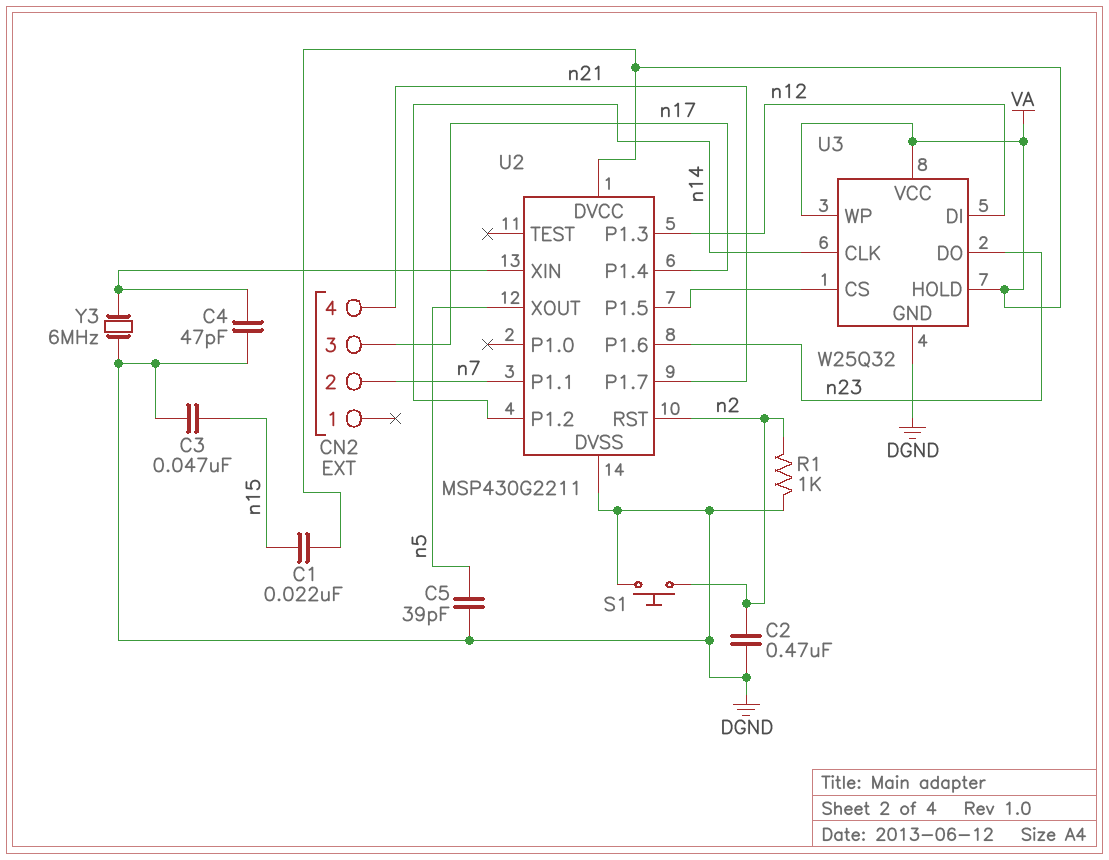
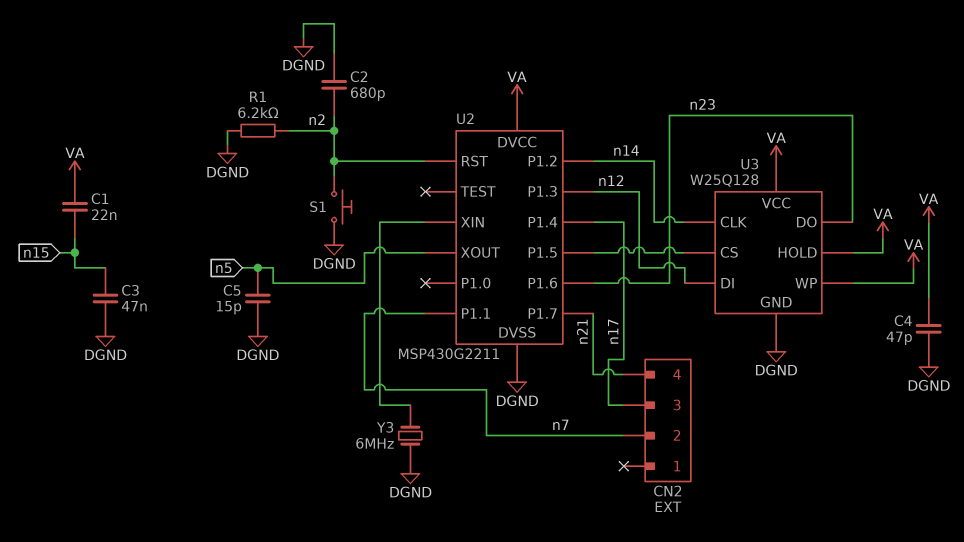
C2: 470nF (DGND, n2) -> 680pF (DGND, n2)
C4: 47pF (DGND, U2/XIN) -> 47pF (DGND, VA)
C5: 39pF (DGND, n5) -> 15pF (DGND, n5)
R1: 1k (DGND, n2) -> 6.2k (DGND, n2)
U3: W25Q32 -> W25Q128

